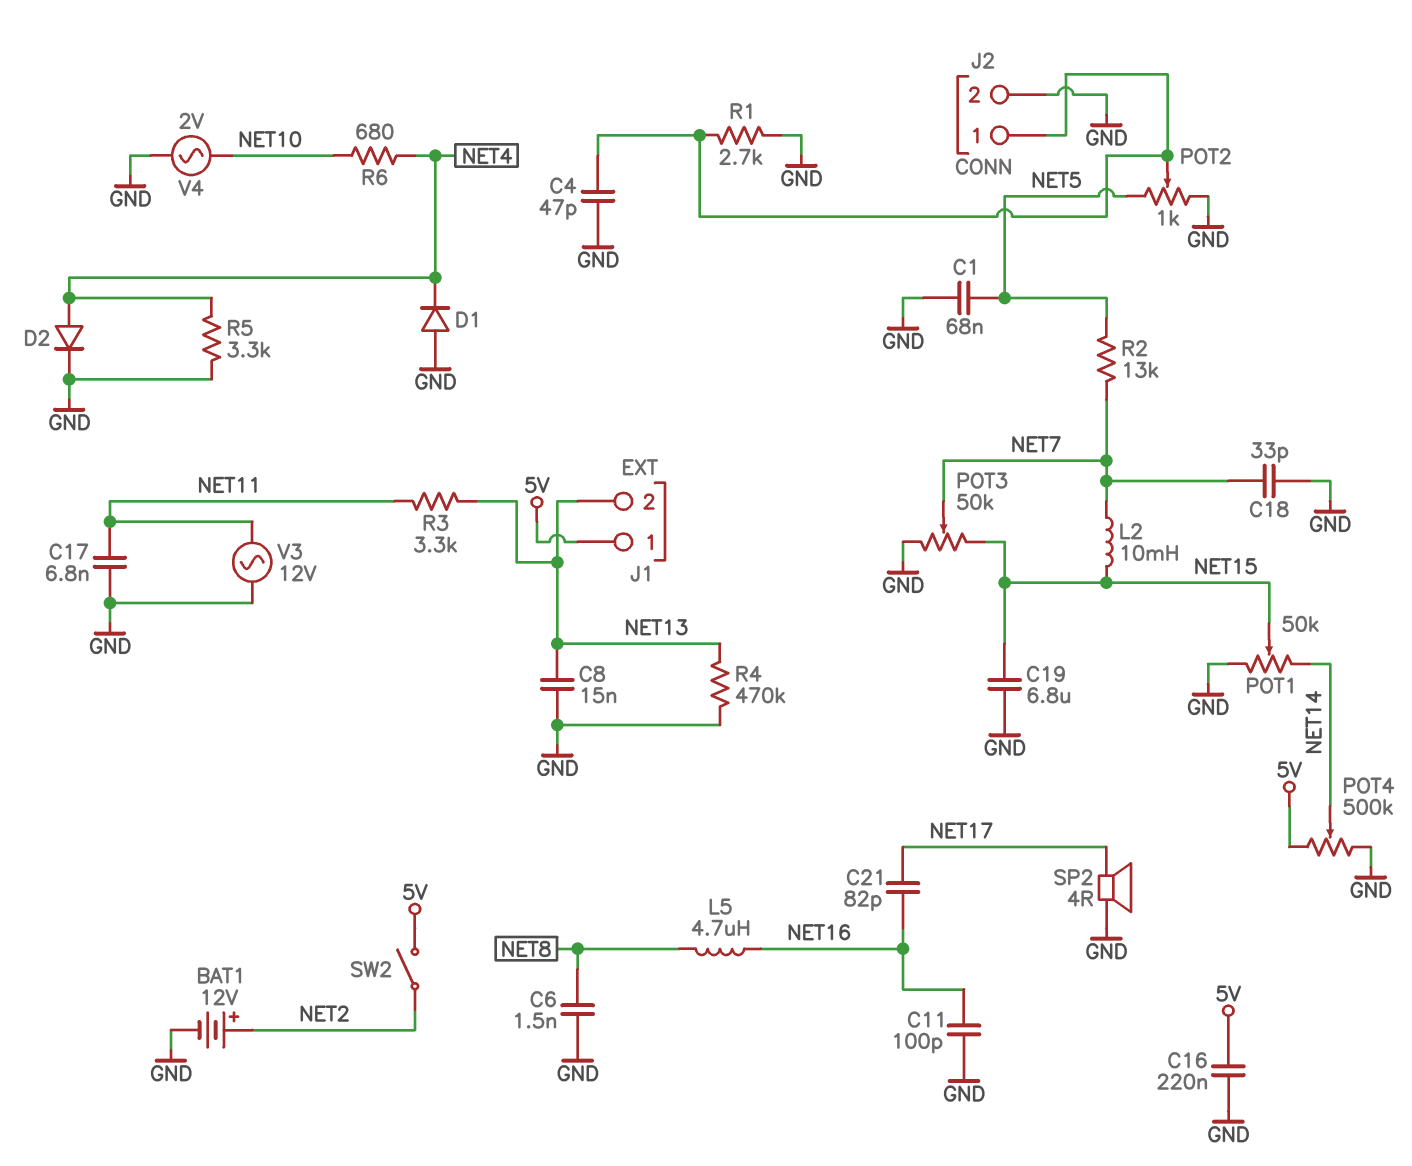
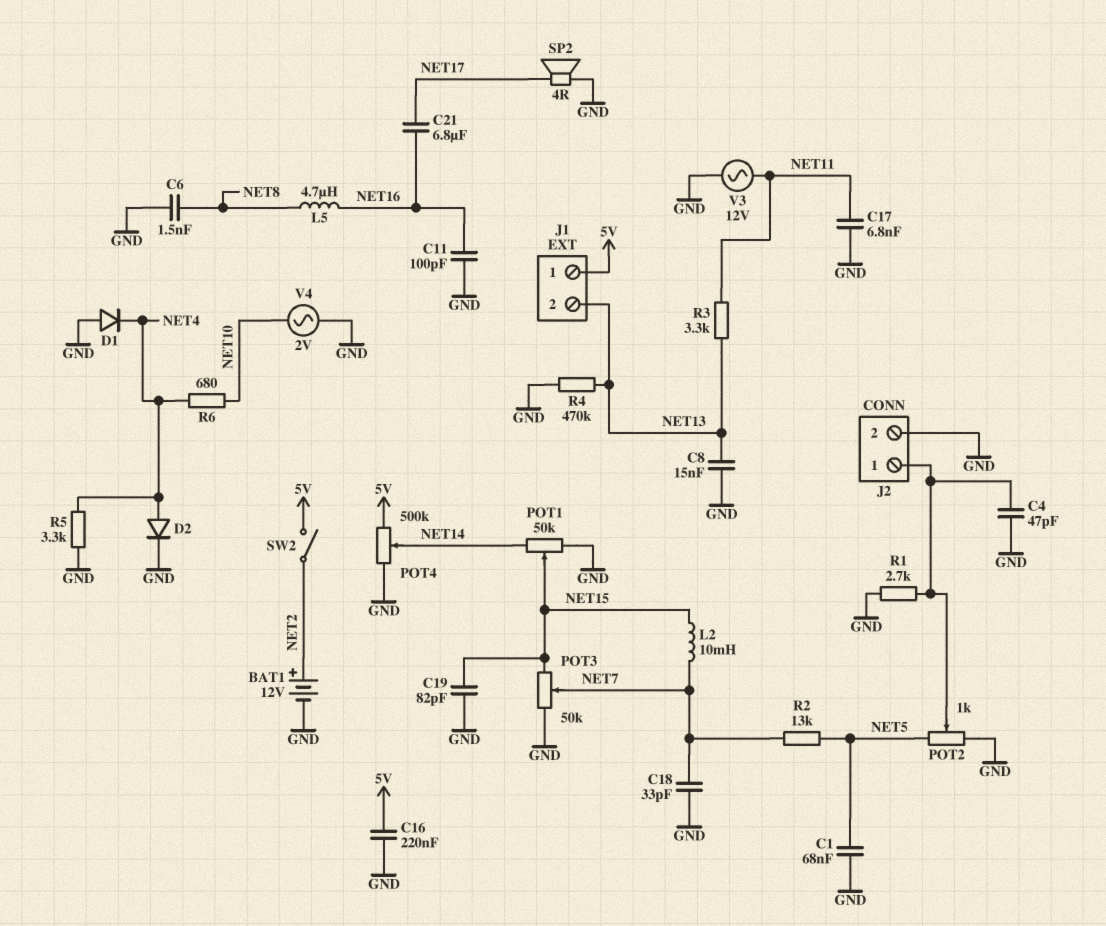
C19: 6.8uF (GND, NET15) -> 82pF (GND, NET15)
C21: 82pF (NET16, NET17) -> 6.8uF (NET16, NET17)

